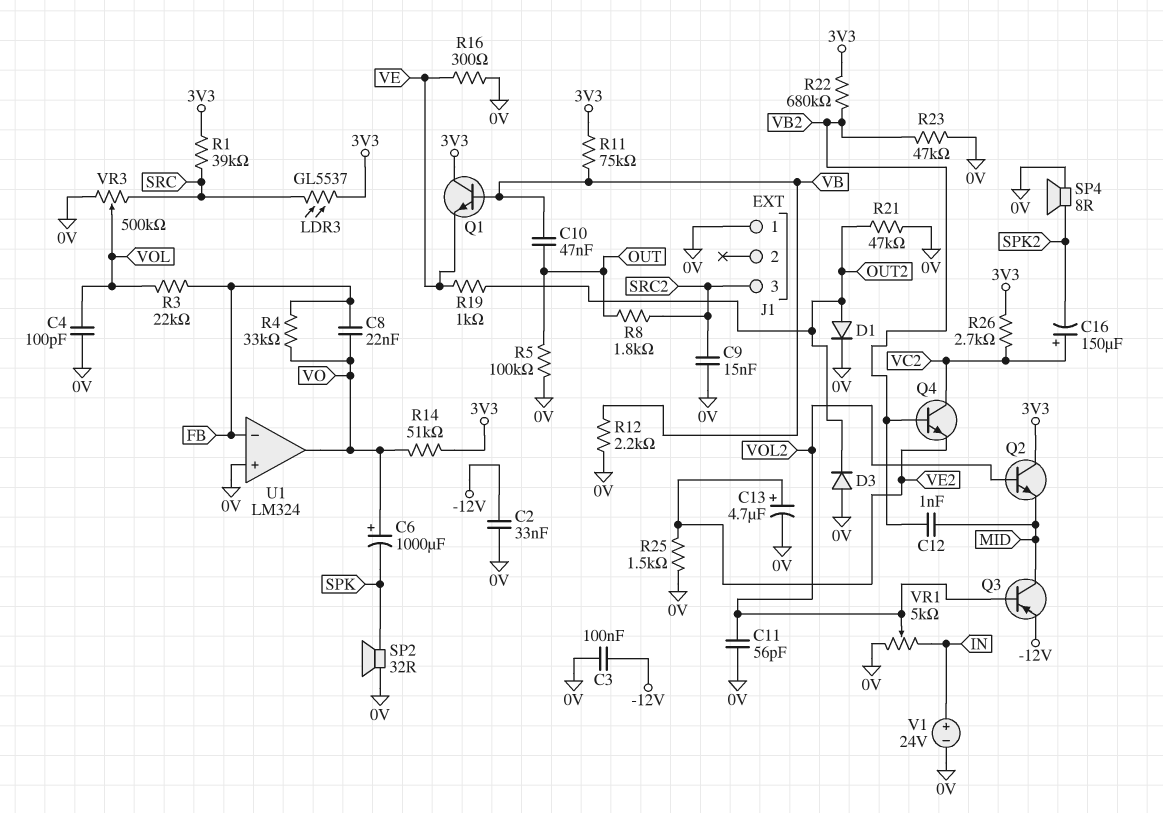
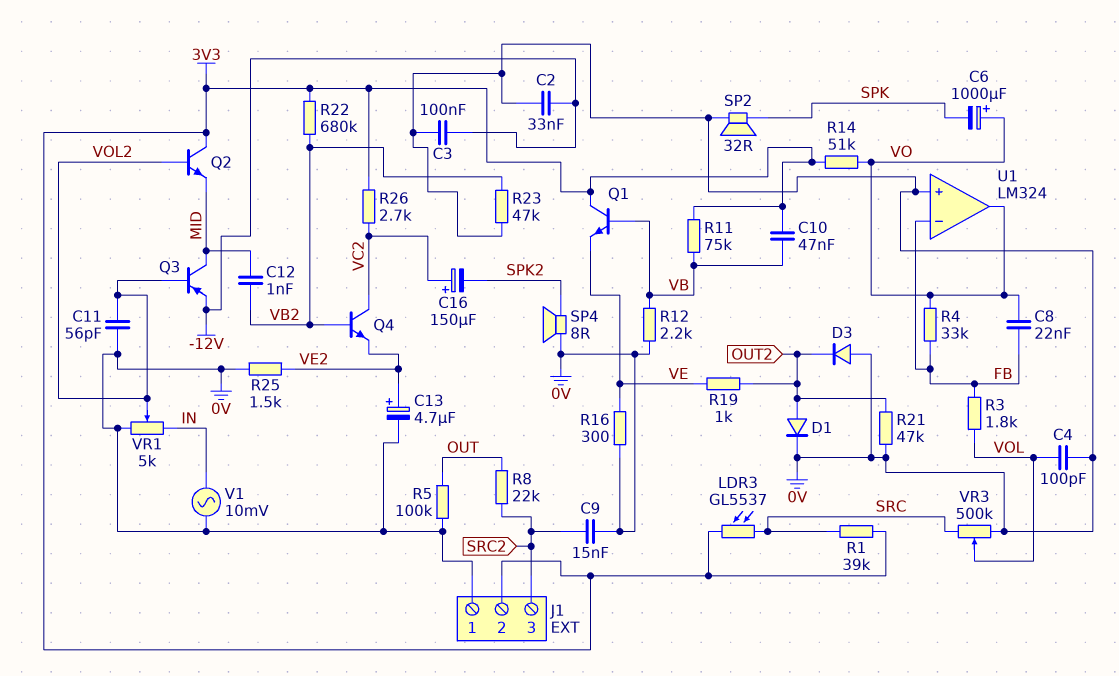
C10: 47nF (OUT, VB) -> 47nF (3V3, VB)
J1 pin 2: none -> 3V3
R3: 22k (FB, VOL) -> 1.8k (FB, VOL)
R8: 1.8k (OUT, SRC2) -> 22k (OUT, SRC2)
V1: 24V (plus IN, minus 0V) -> AC 10mV (0V, IN)

